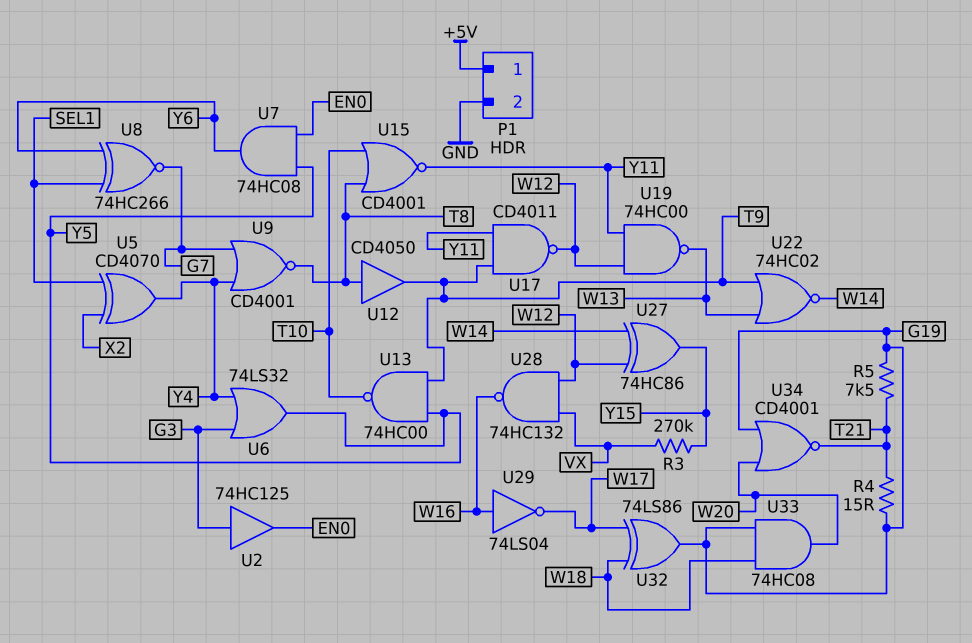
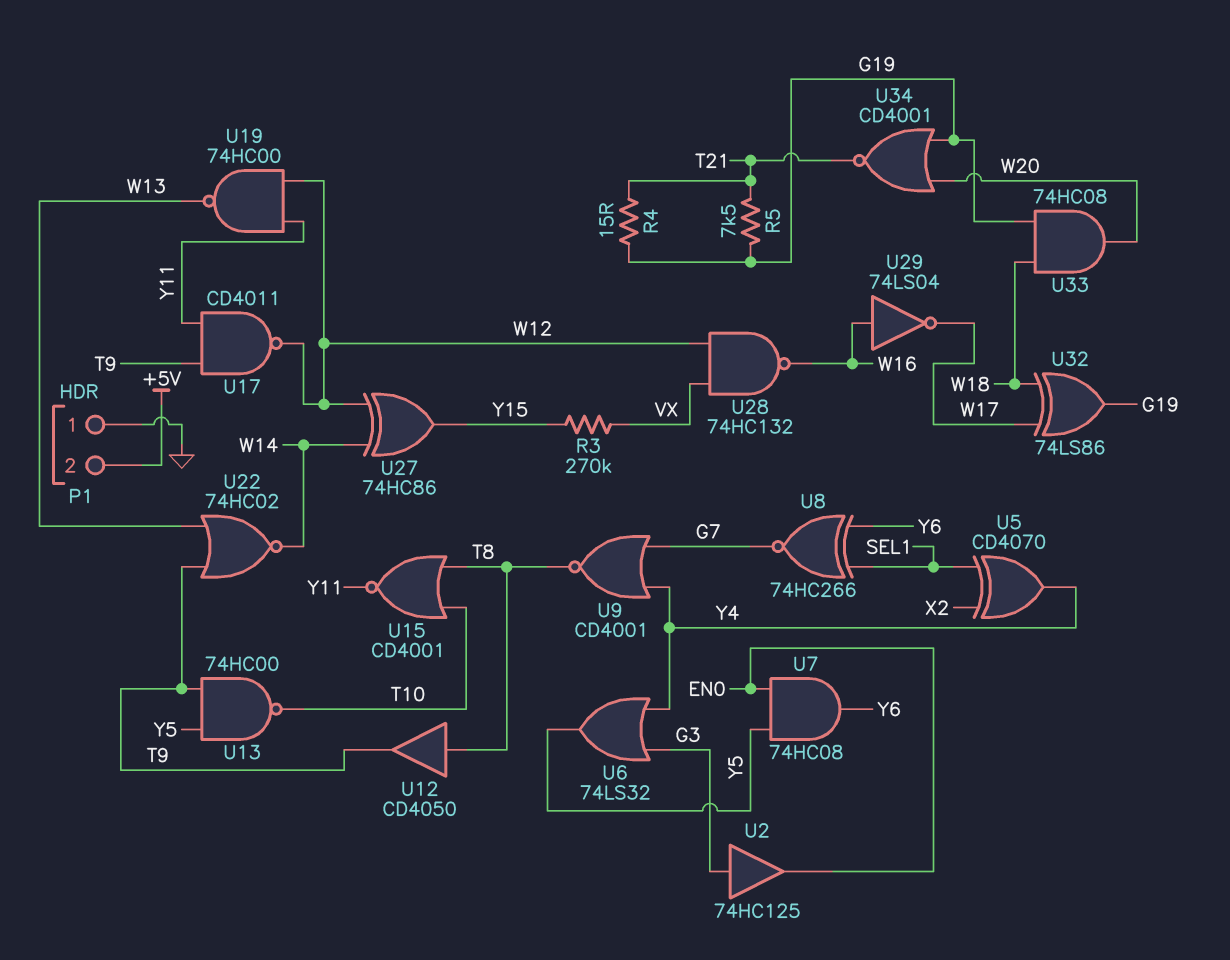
P1 pin 1: +5V -> GND
P1 pin 2: GND -> +5V

